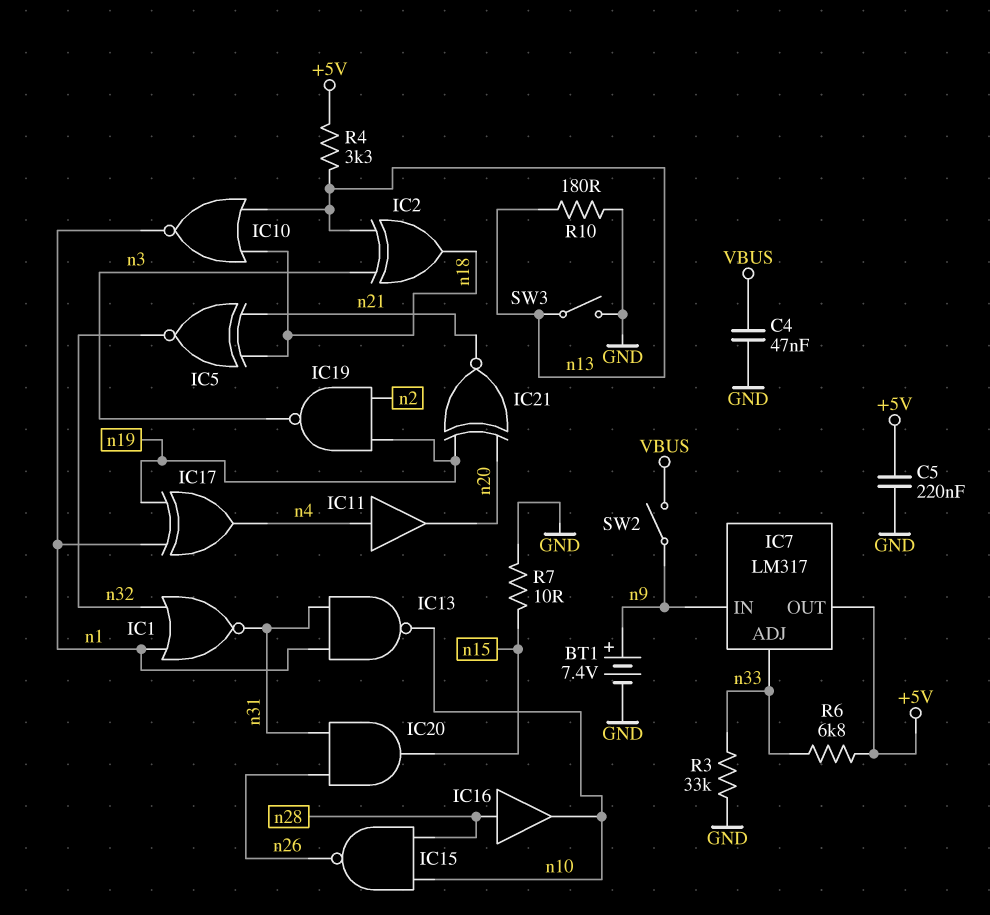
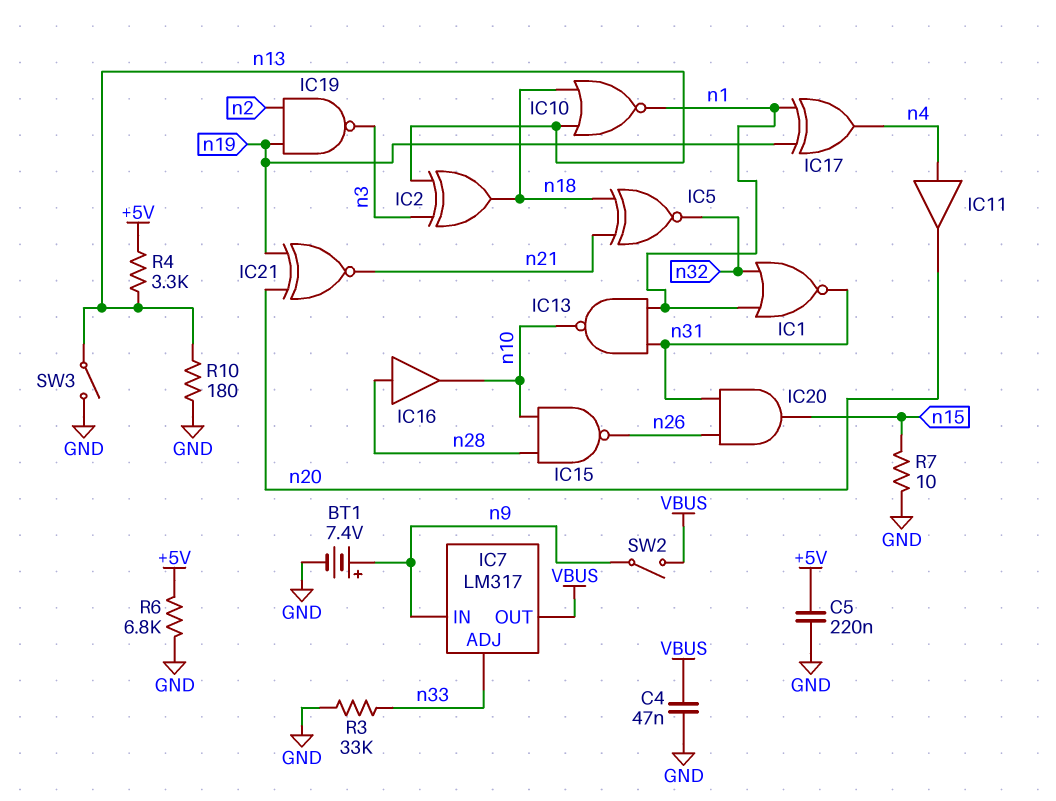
IC7 pin OUT: +5V -> VBUS
R6: 6.8k (+5V, n33) -> 6.8k (+5V, GND)

